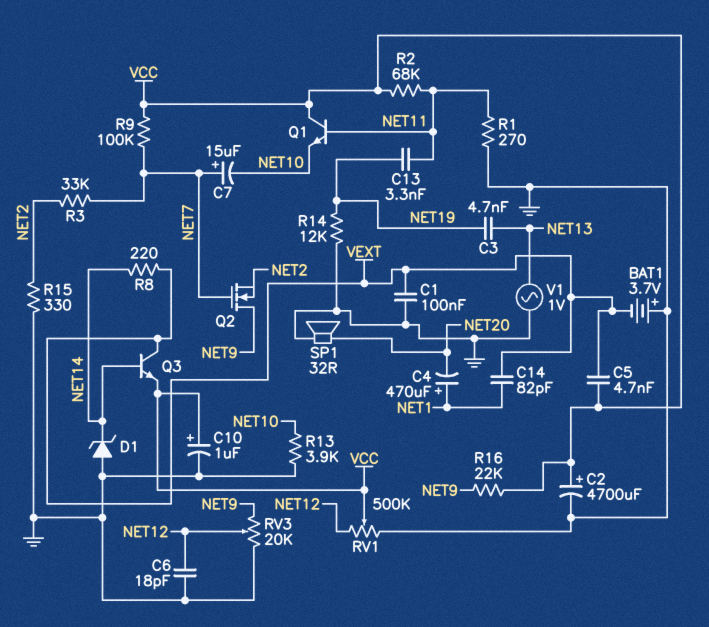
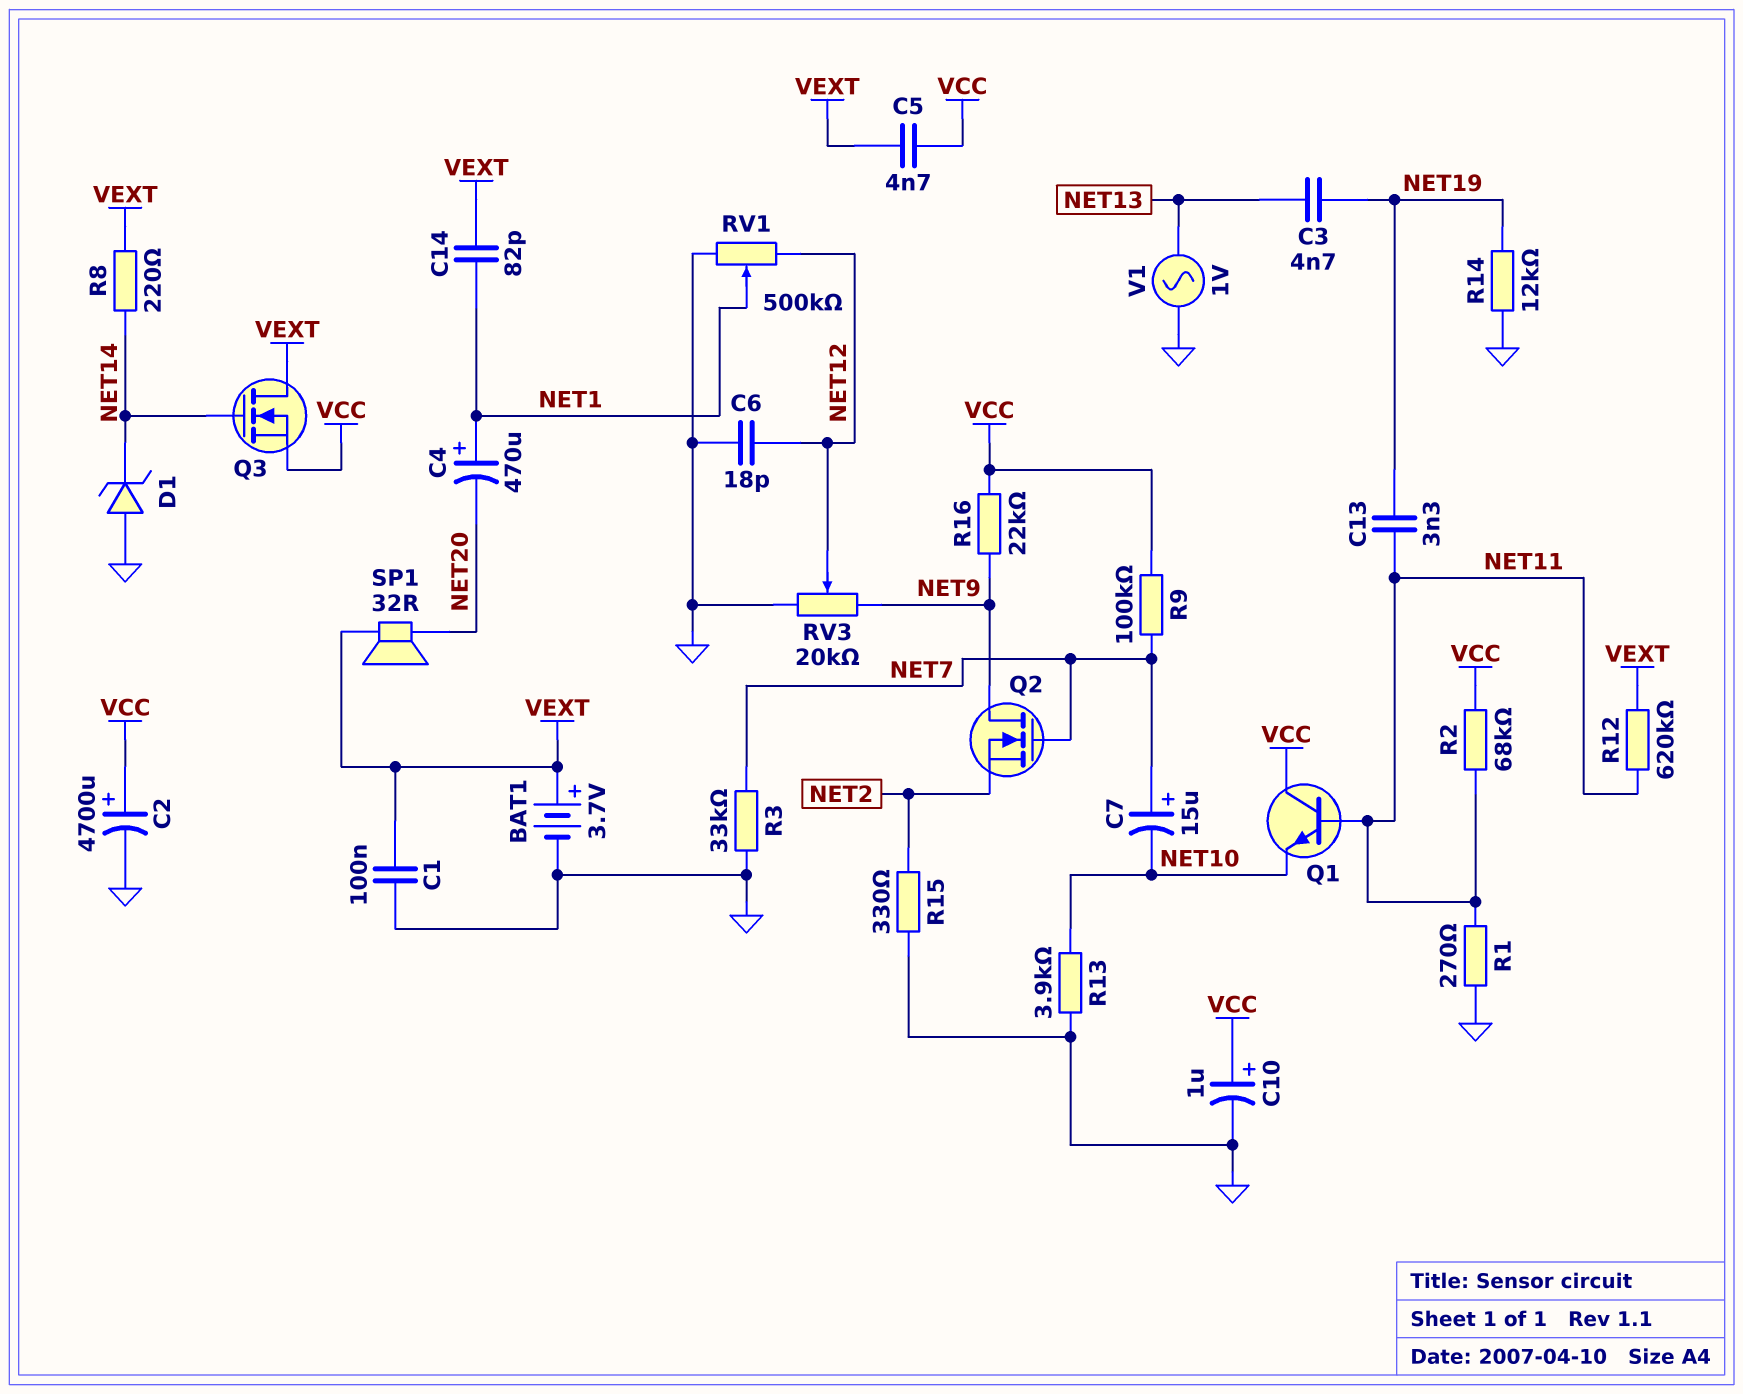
BAT1: 3.7V (plus GND, minus VEXT) -> 3.7V (plus VEXT, minus GND)
Q3: NPN (B NET14, C VEXT, E VCC) -> NMOS (G NET14, D VEXT, S VCC)
R3: 33k (NET2, NET7) -> 33k (GND, NET7)
R12: none -> 620k (NET11, VEXT)
RV1: 500k (GND, NET12, wiper VCC) -> 500k (GND, NET12, wiper NET1)
SP1: speaker 32R (GND, NET20) -> speaker 32R (NET20, VEXT)

